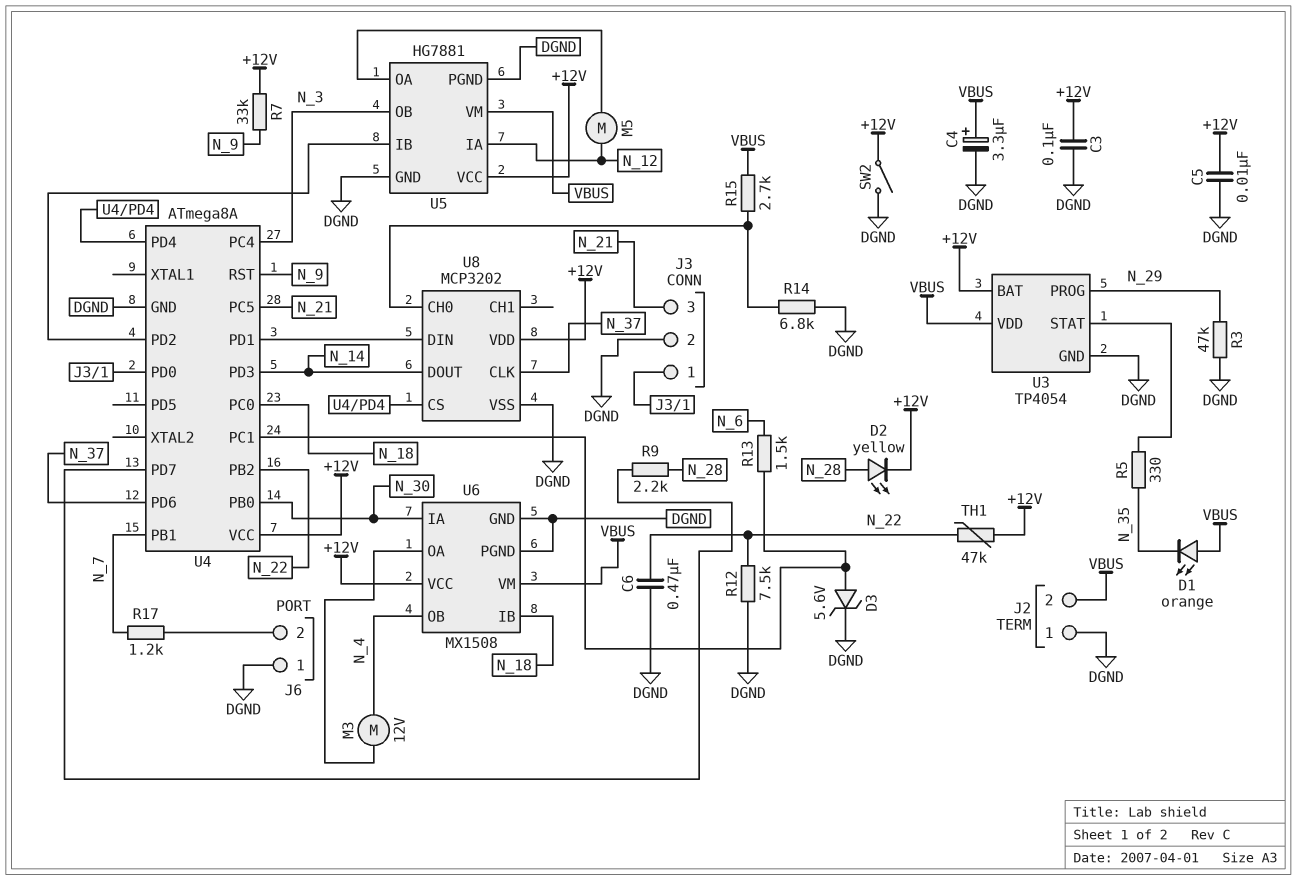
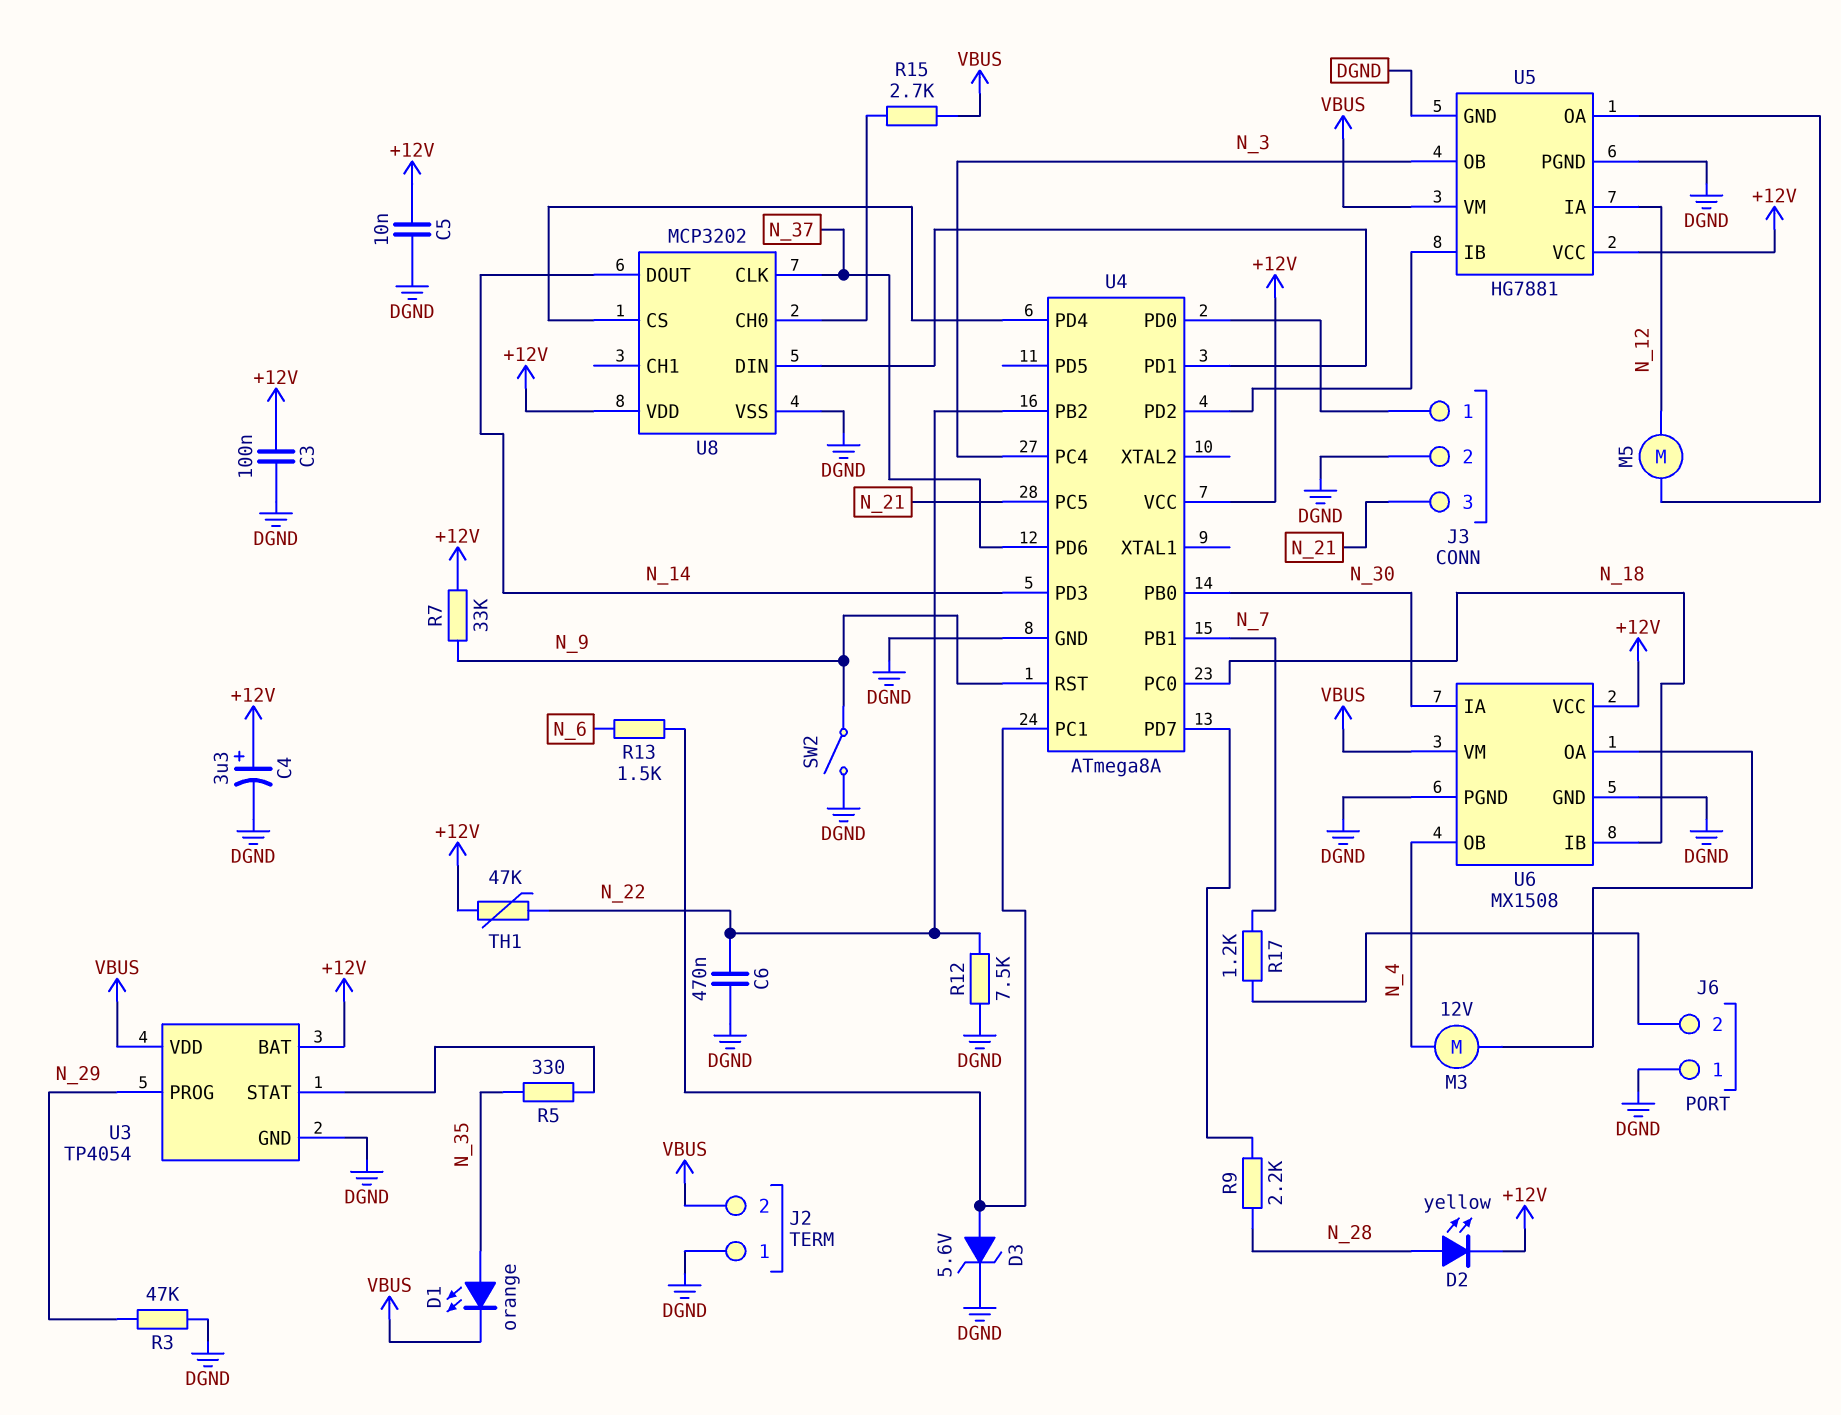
C4: 3.3uF (plus VBUS, minus DGND) -> 3.3uF (plus +12V, minus DGND)
D1: LED orange (A VBUS, K N_35) -> LED orange (A N_35, K VBUS)
R14: 6.8k (DGND, U8/CH0) -> none
SW2: switch (+12V, DGND) -> switch (DGND, N_9)

